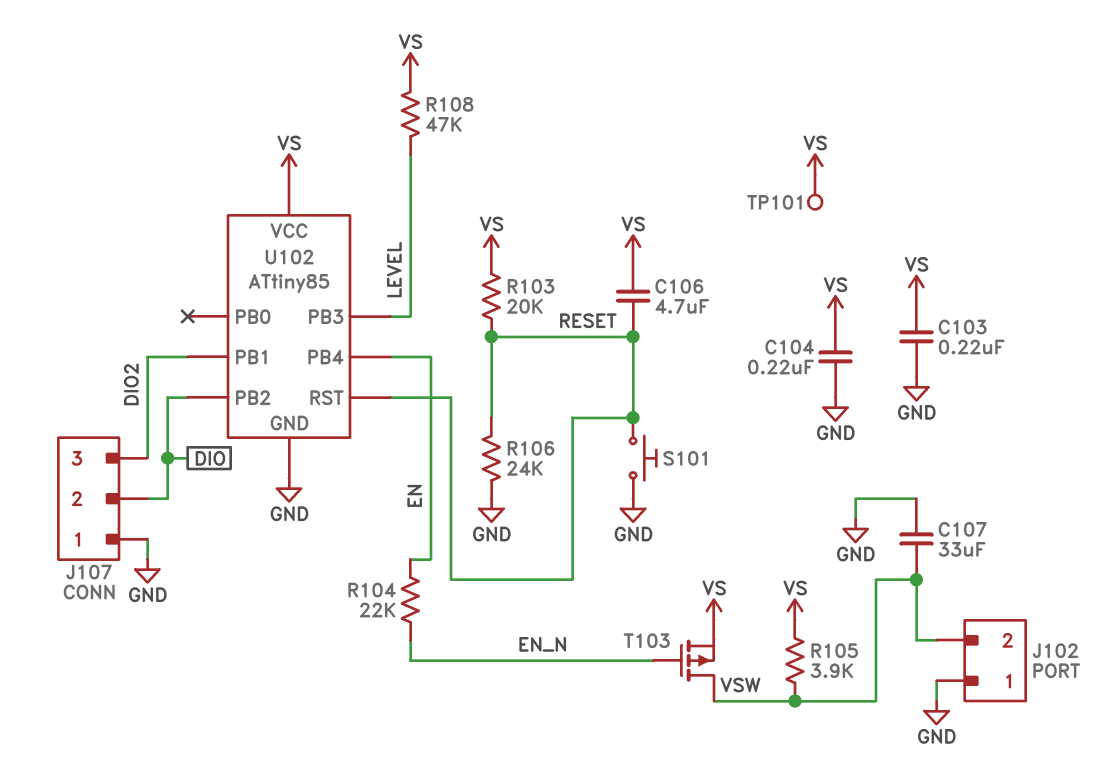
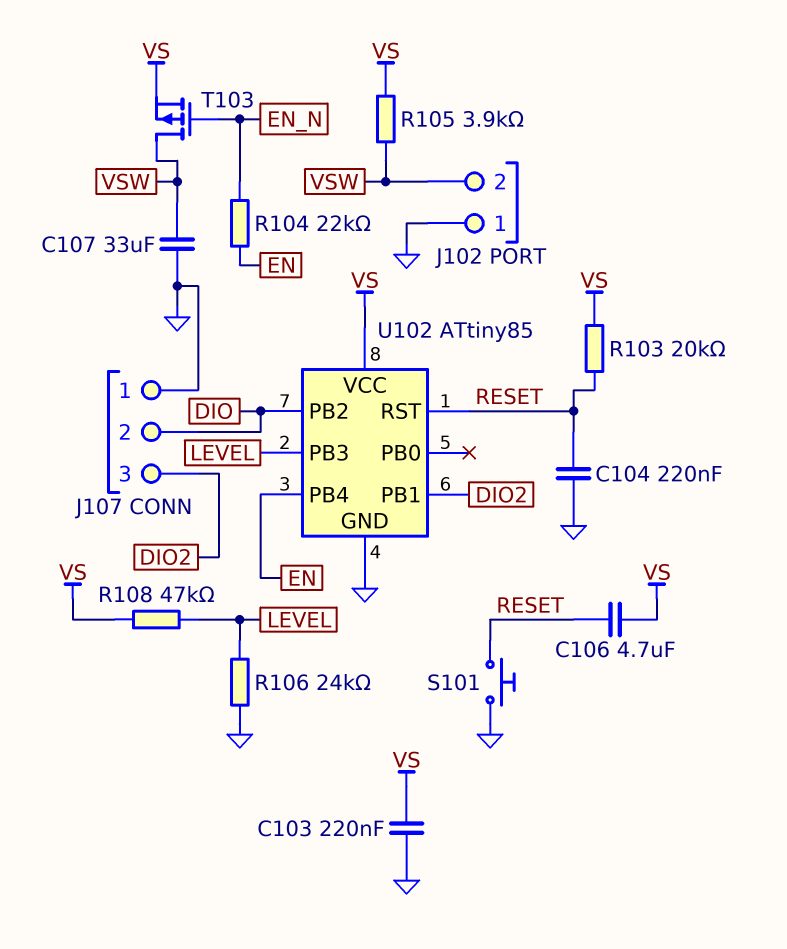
C104: 220nF (GND, VS) -> 220nF (GND, RESET)
R106: 24k (GND, RESET) -> 24k (GND, LEVEL)
TP101: test point (VS) -> none

